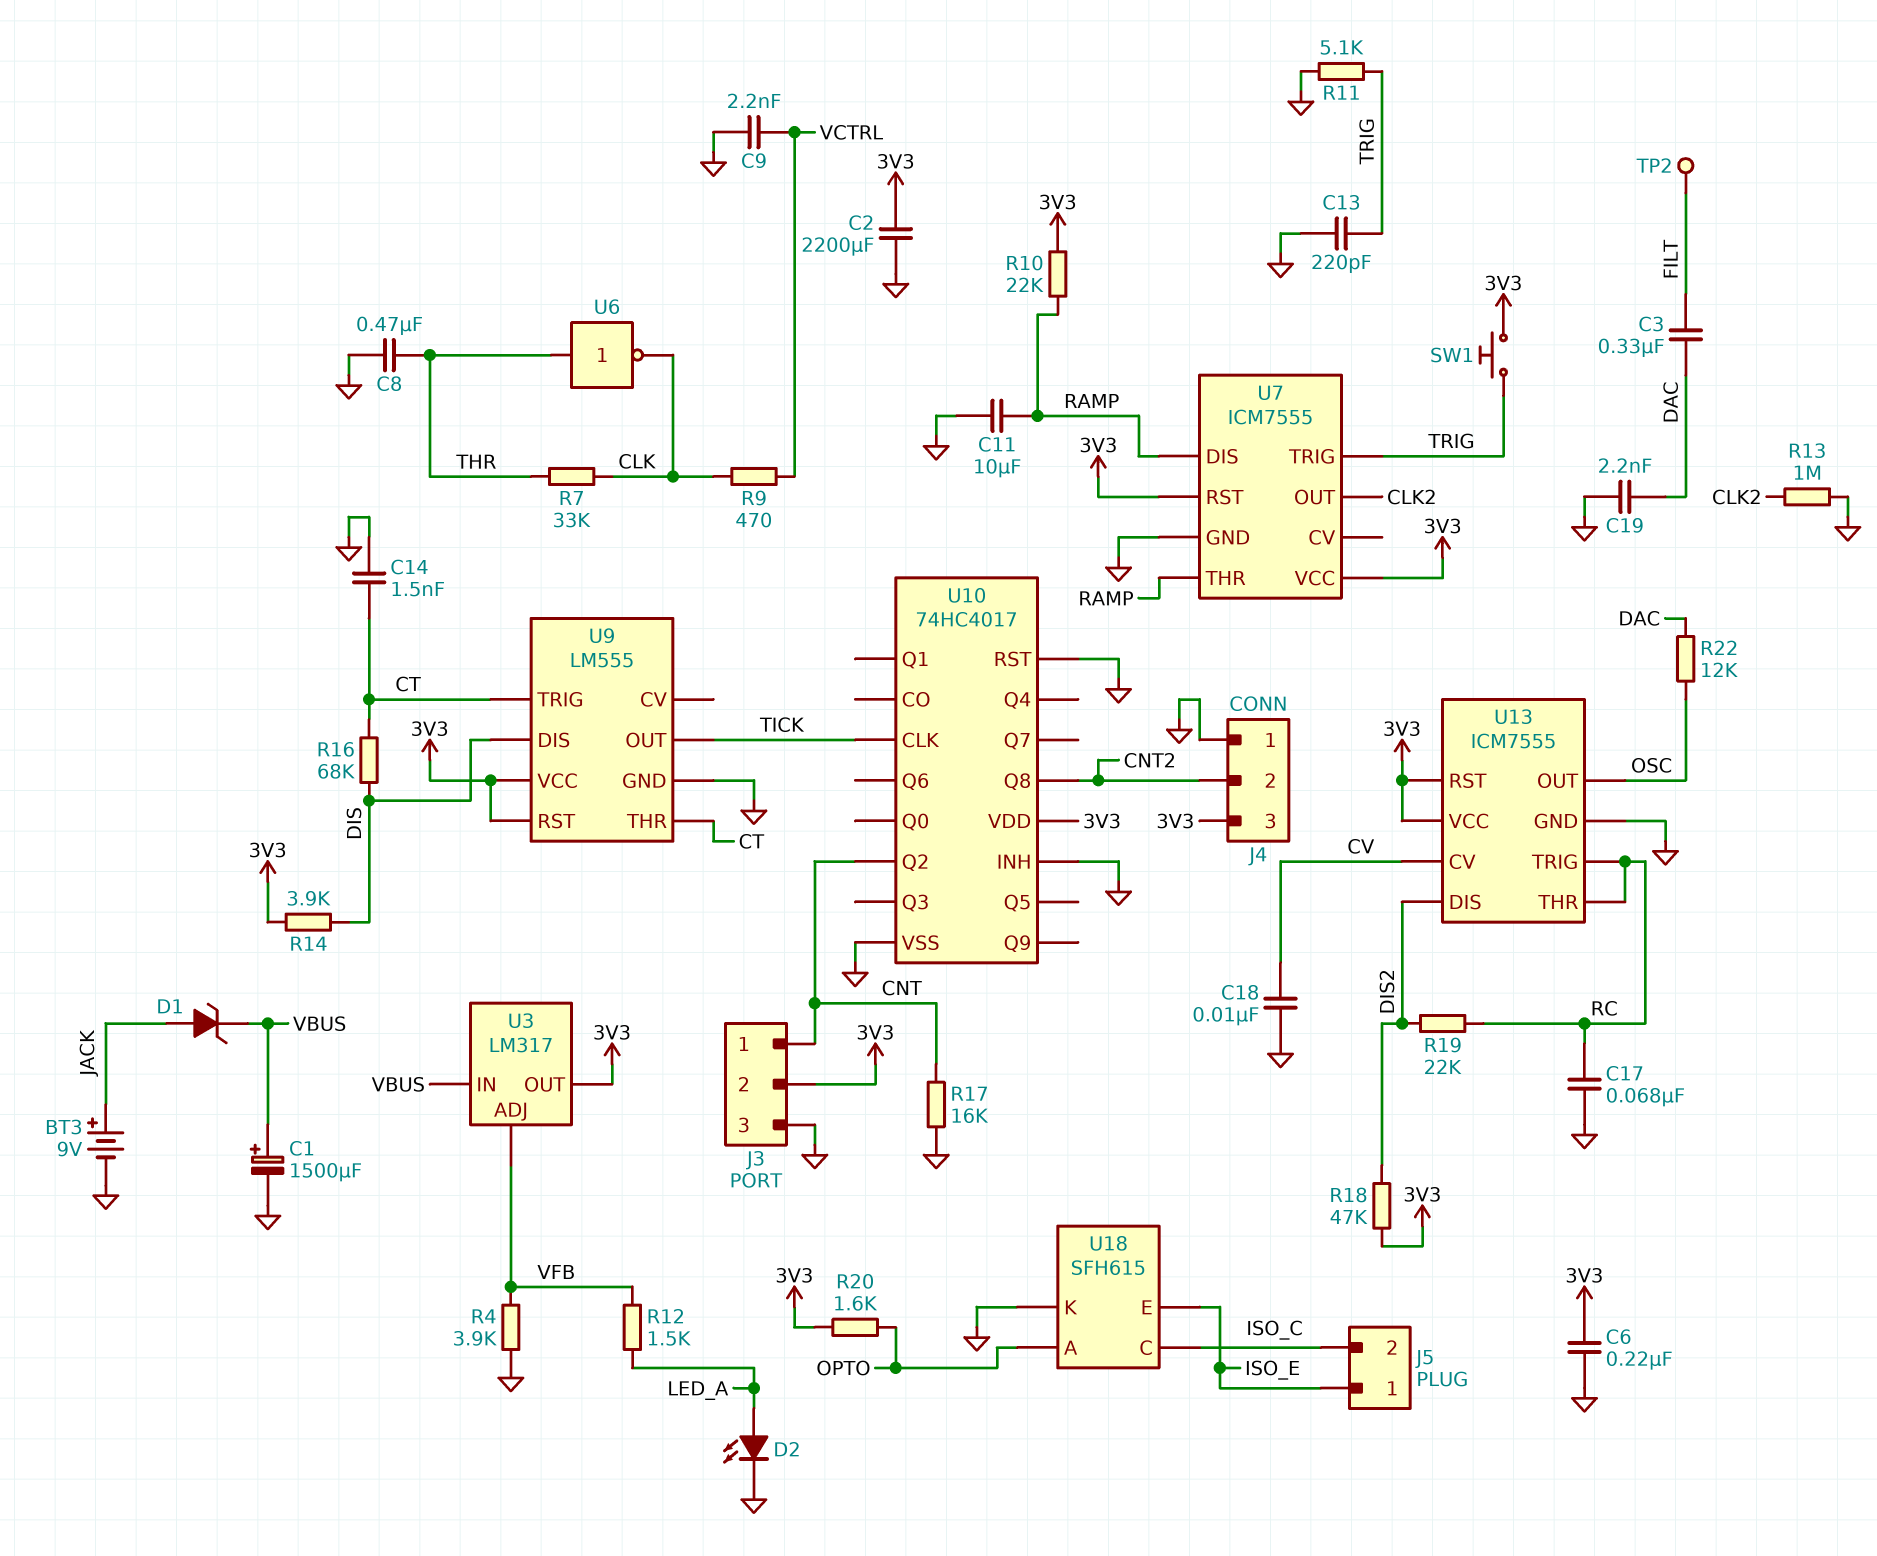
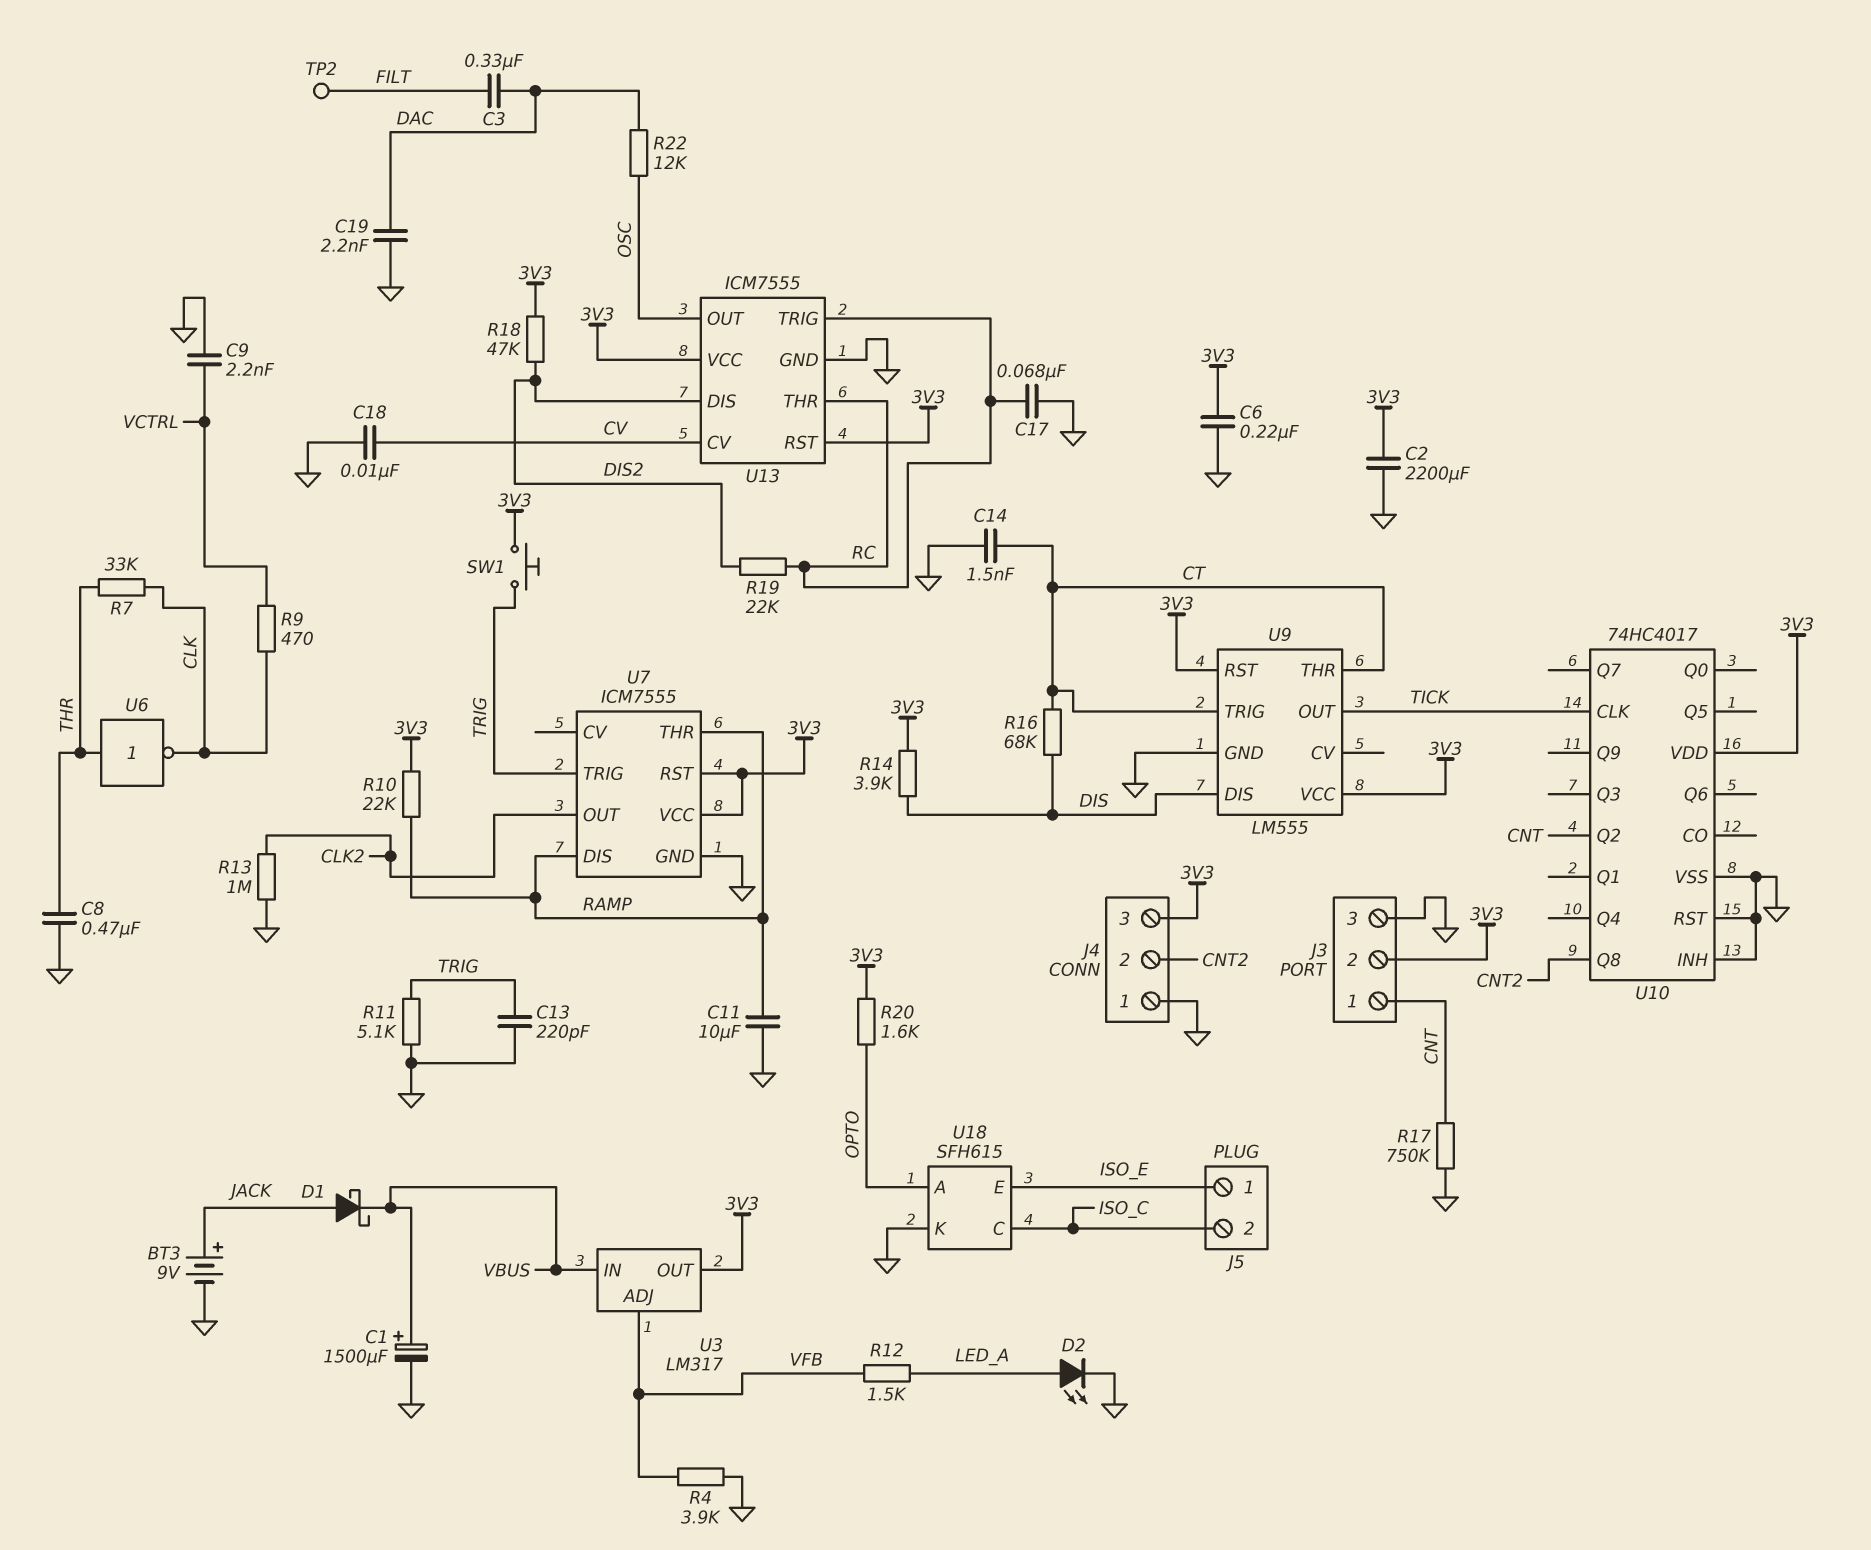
D1: zener (A JACK, K VBUS) -> schottky (A JACK, K VBUS)
R17: 16k (CNT, GND) -> 750k (CNT, GND)

